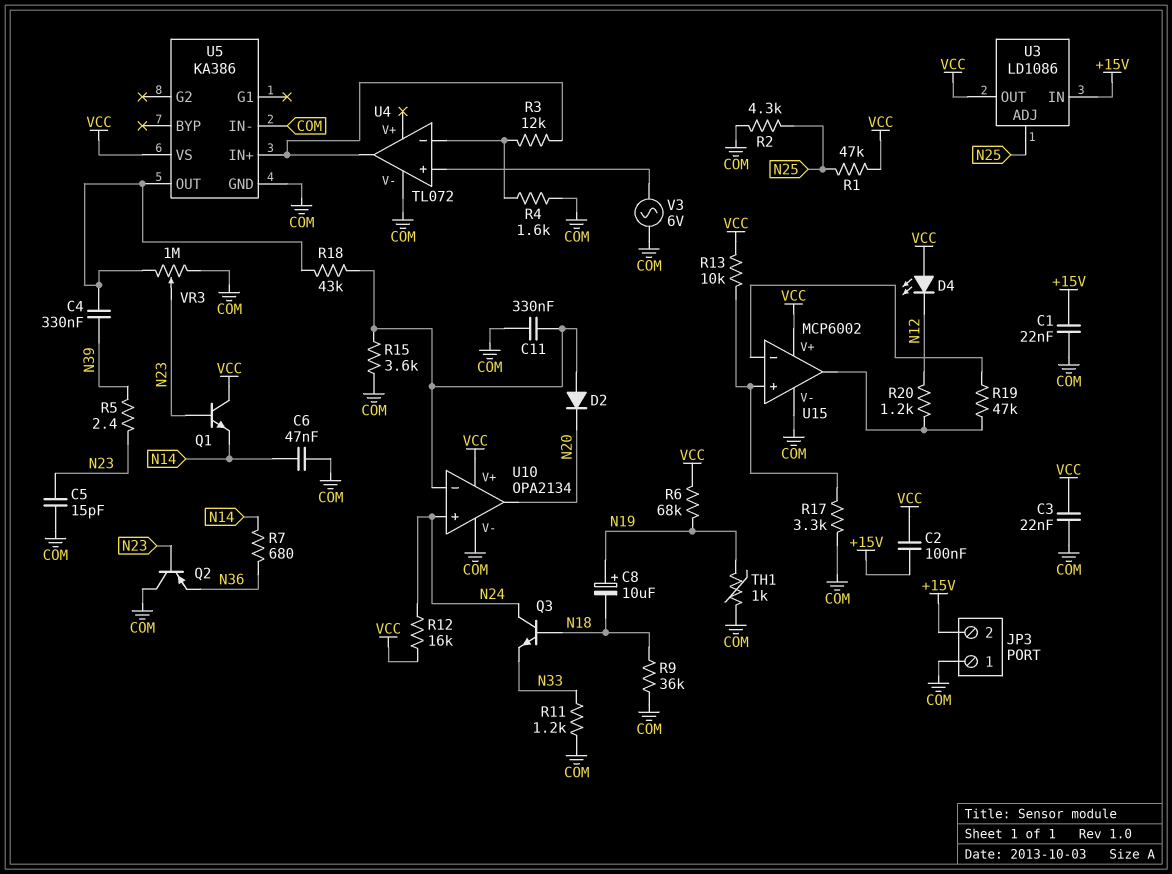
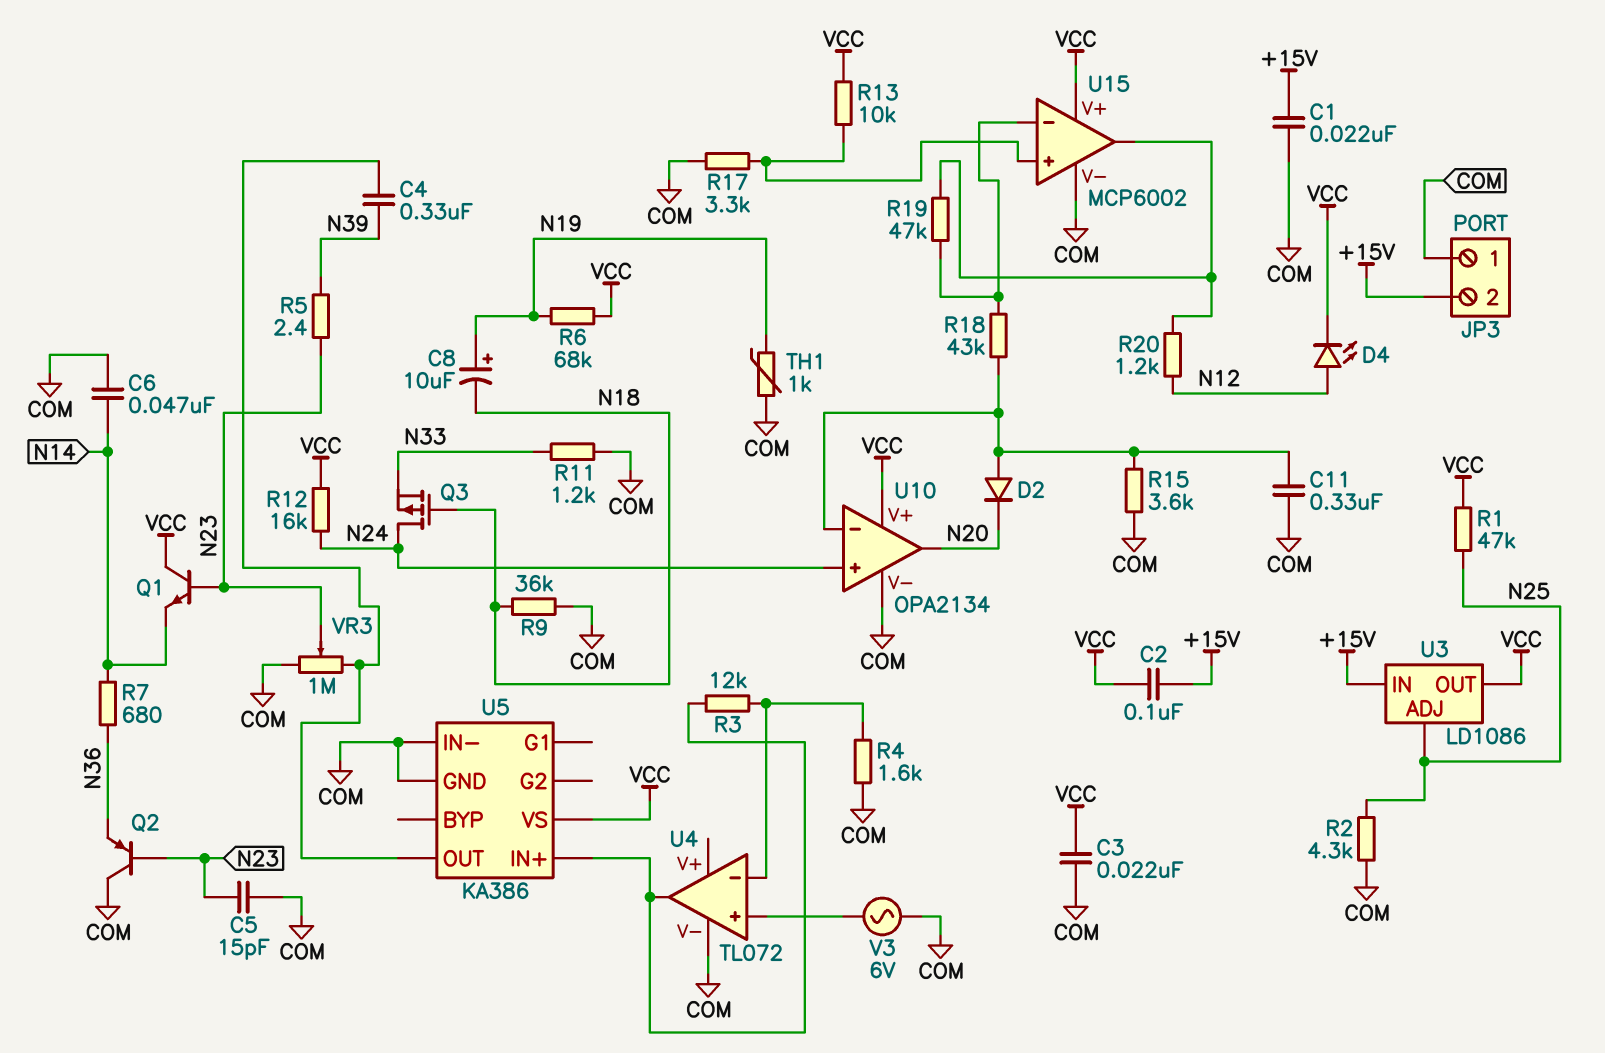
D4: LED (A VCC, K N12) -> LED (A N12, K VCC)
Q3: NPN (B N18, C N24, E N33) -> PMOS (G N18, D N24, S N33)
R18: 43k (U5/OUT, U10/in-) -> 43k (U10/in-, U15/in-)

